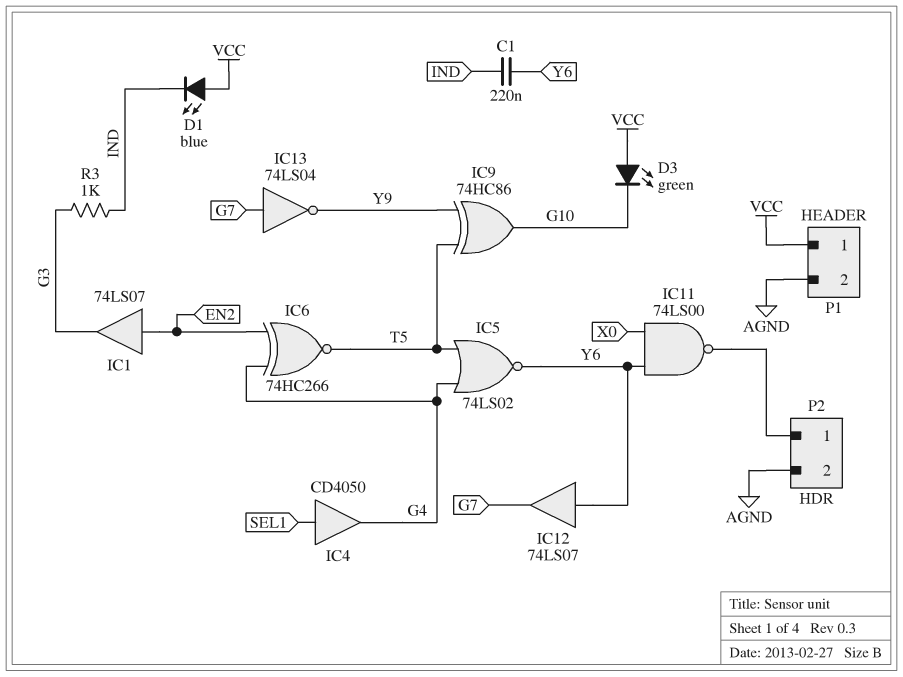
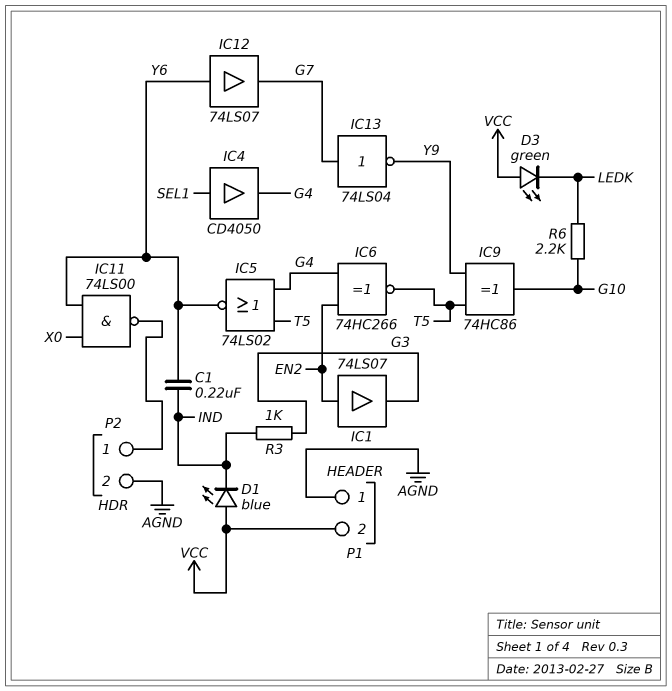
D3: LED green (A VCC, K G10) -> LED green (A VCC, K LEDK)
P1 pin 1: VCC -> AGND
P1 pin 2: AGND -> VCC
R6: none -> 2.2k (G10, LEDK)

